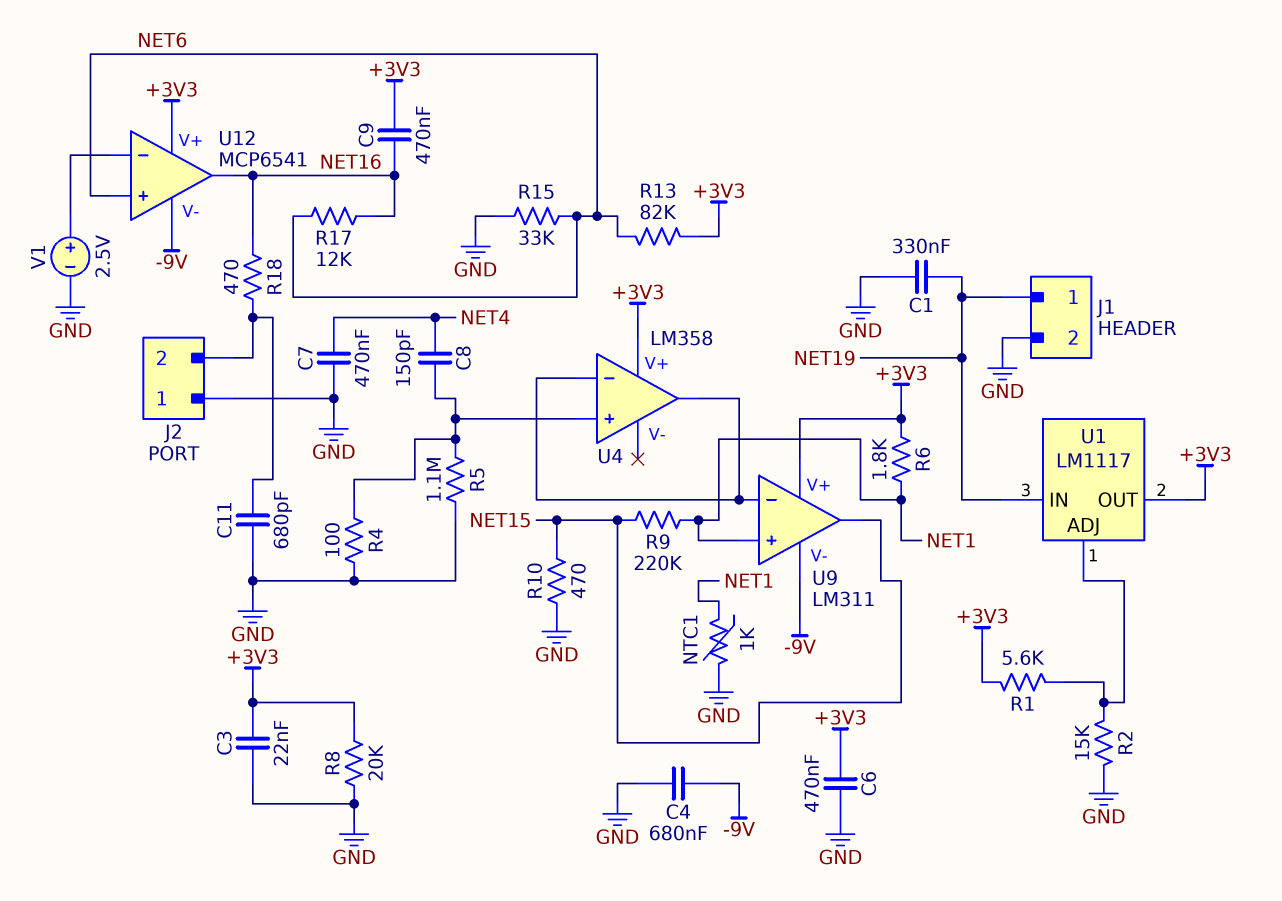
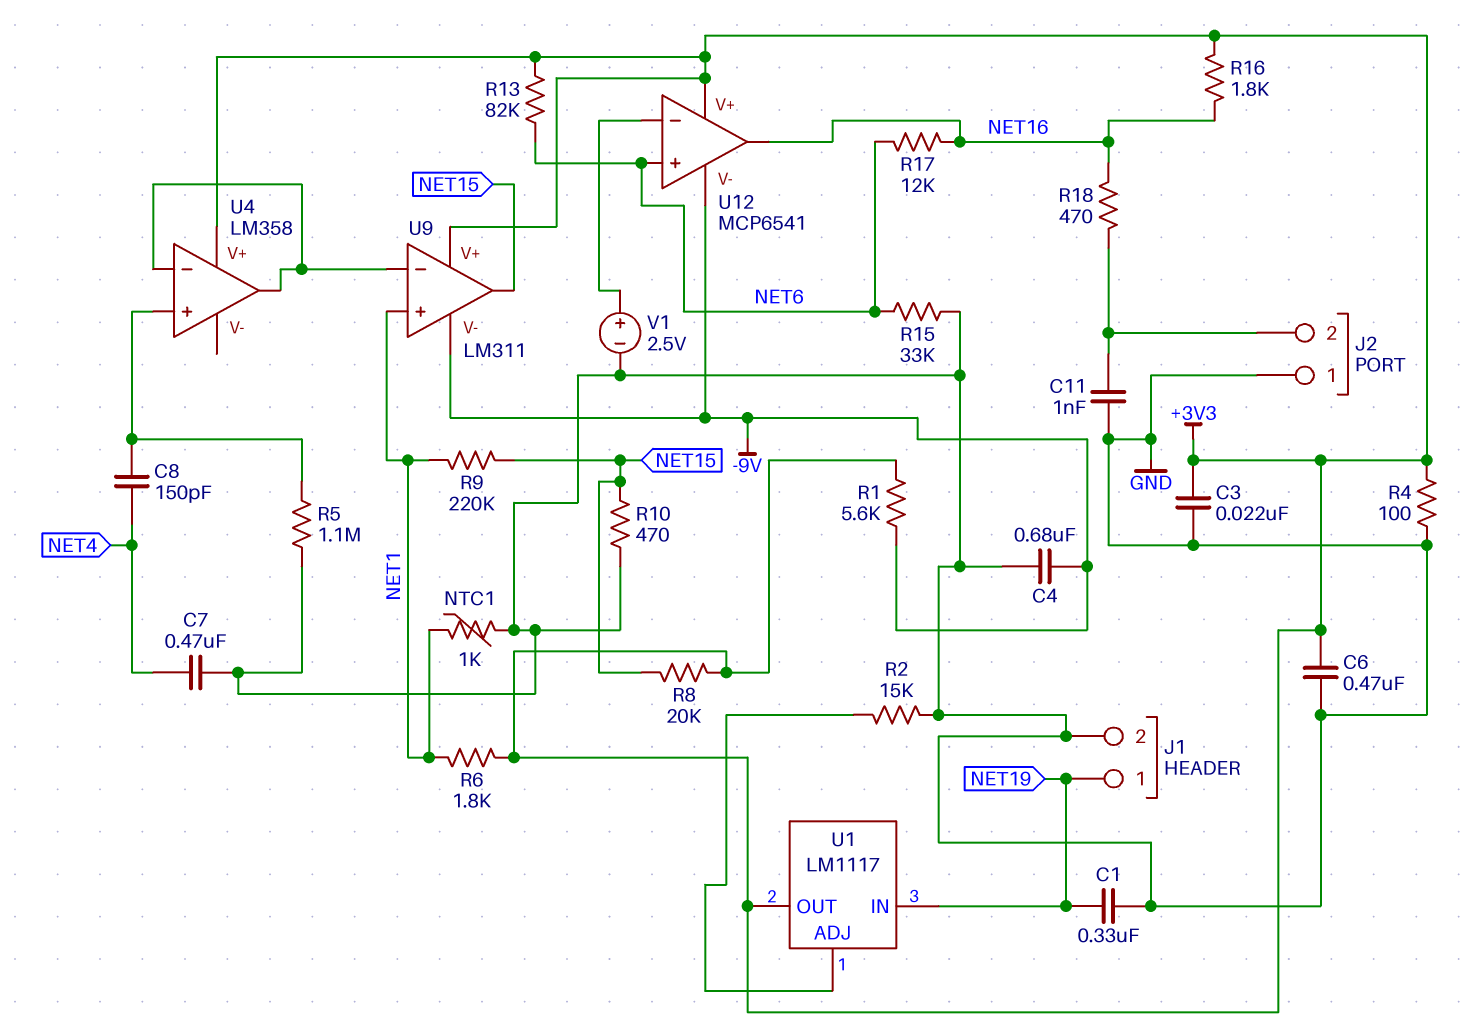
C9: 470nF (+3V3, NET16) -> none
C11: 680pF (GND, J2/2) -> 1nF (GND, J2/2)
R1: 5.6k (+3V3, U1/ADJ) -> 5.6k (+3V3, -9V)
R4: 100 (GND, U4/in+) -> 100 (+3V3, GND)
R8: 20k (+3V3, GND) -> 20k (+3V3, NET15)
R16: none -> 1.8k (+3V3, NET16)

